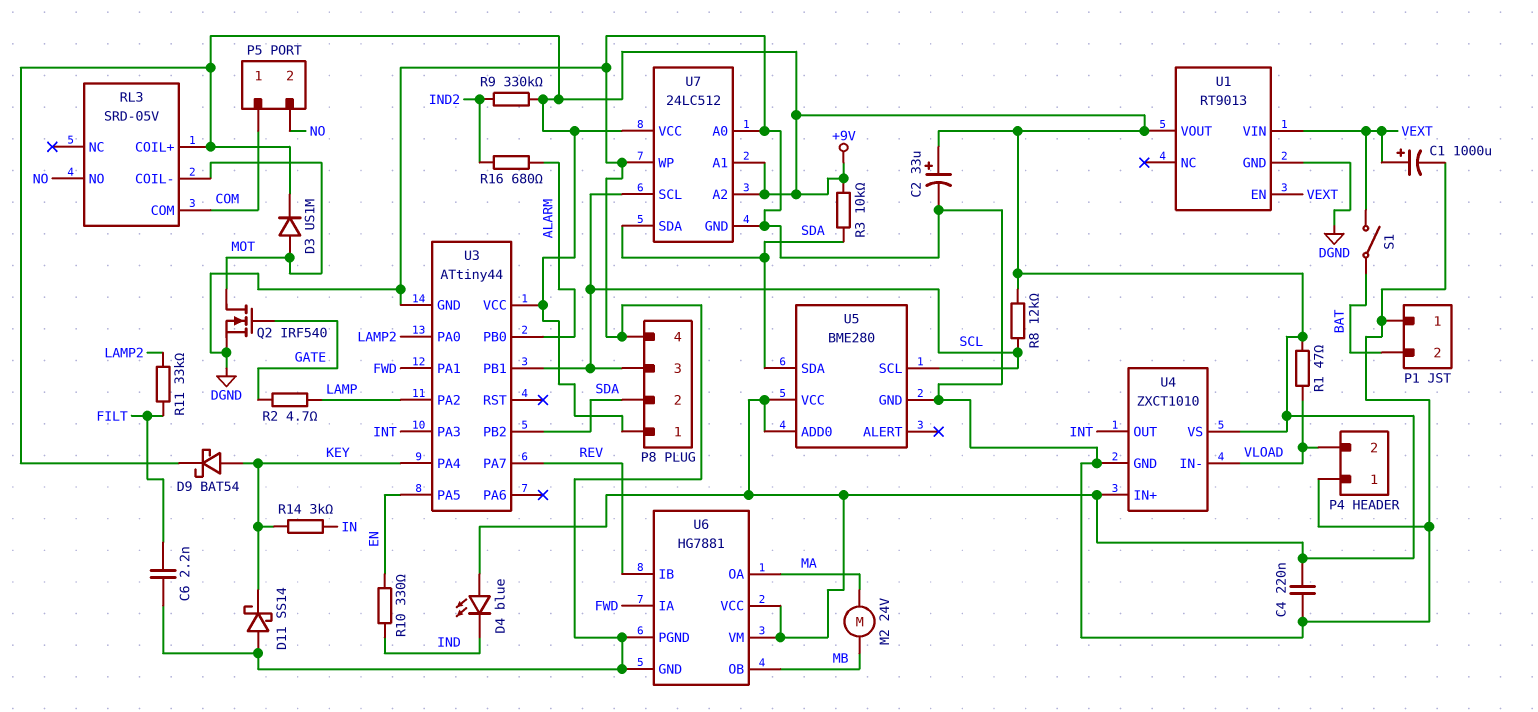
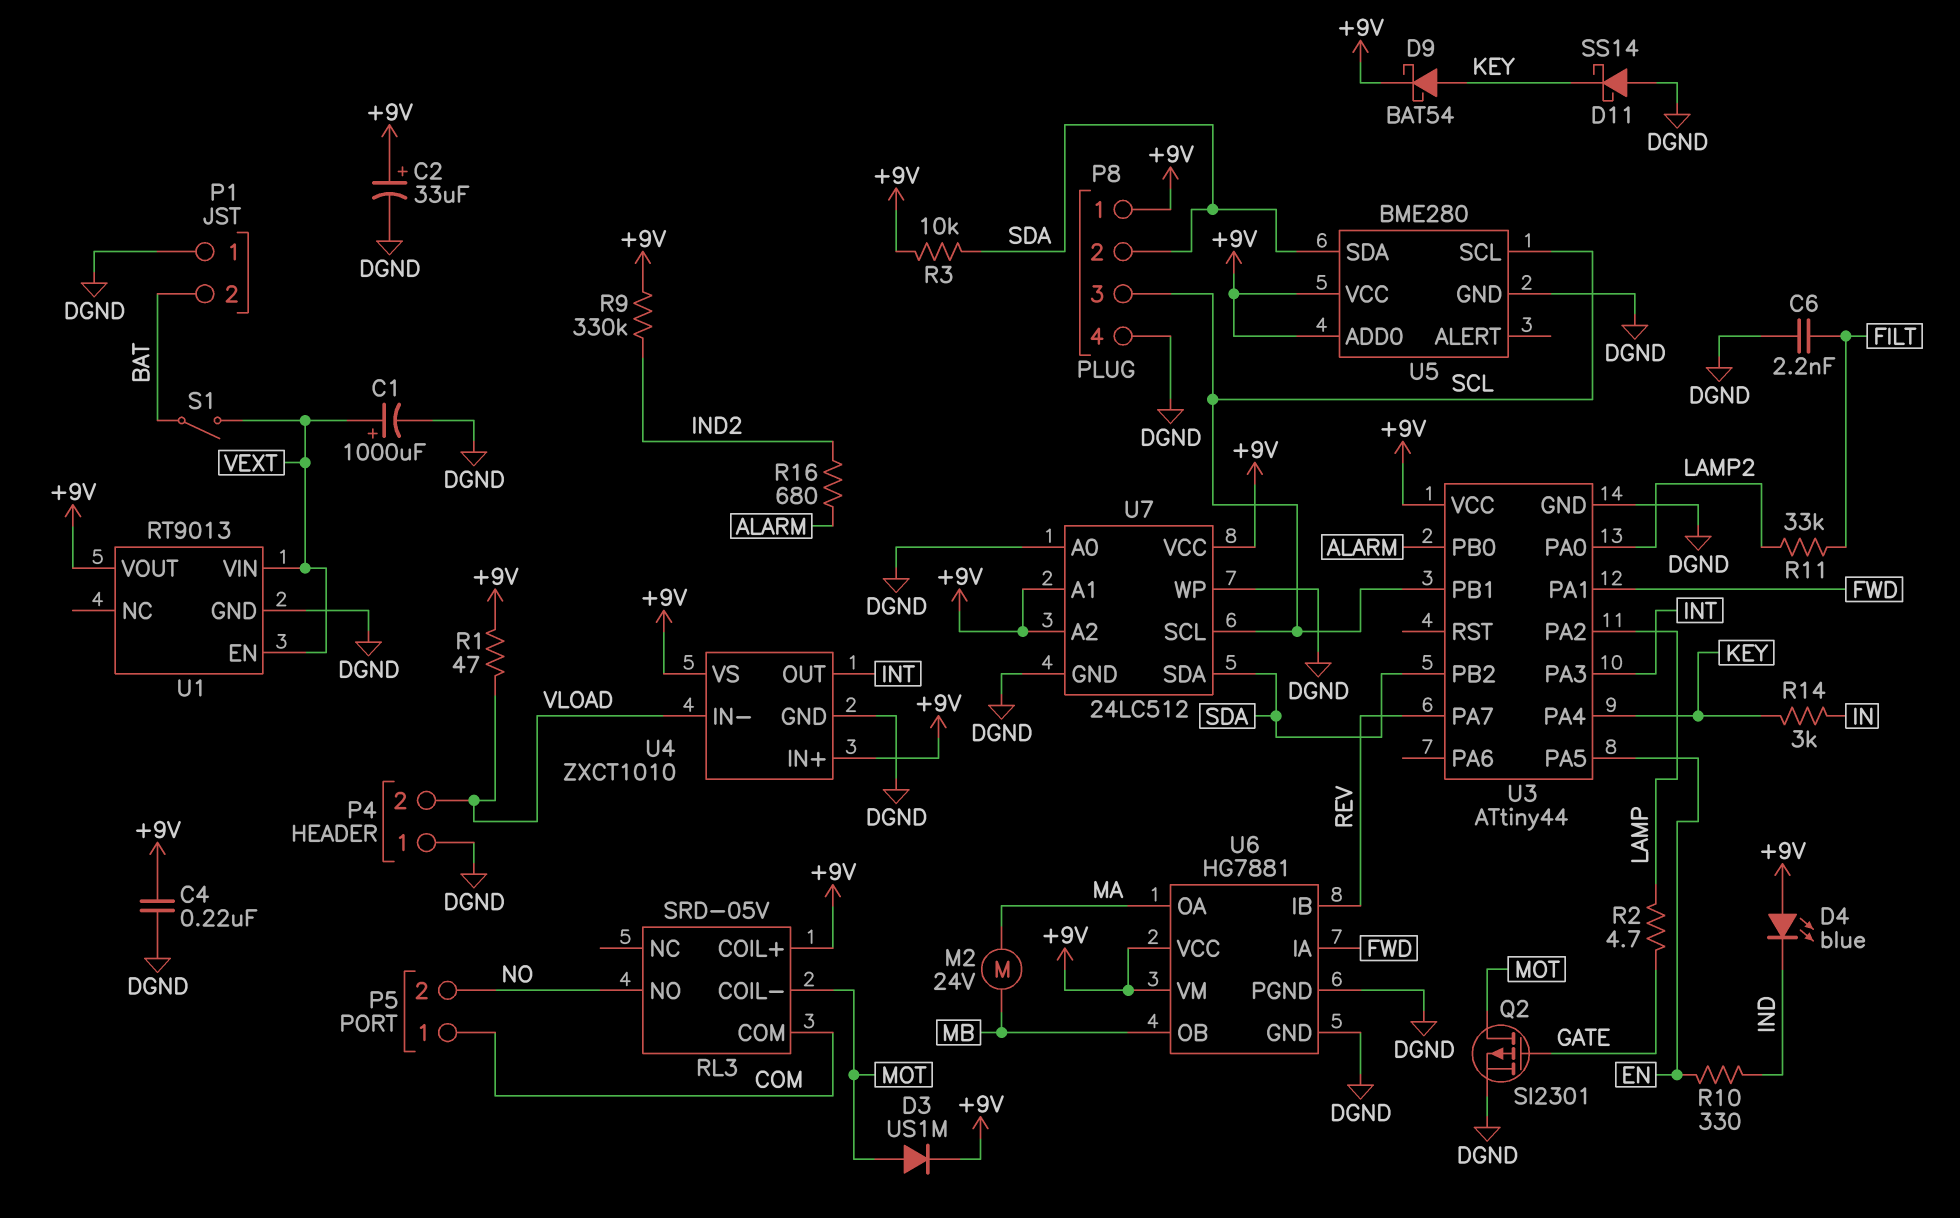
Q2: NMOS IRF540 (G GATE, D MOT, S DGND) -> PMOS SI2301 (G GATE, D MOT, S DGND)
R8: 12k (+9V, SCL) -> none

